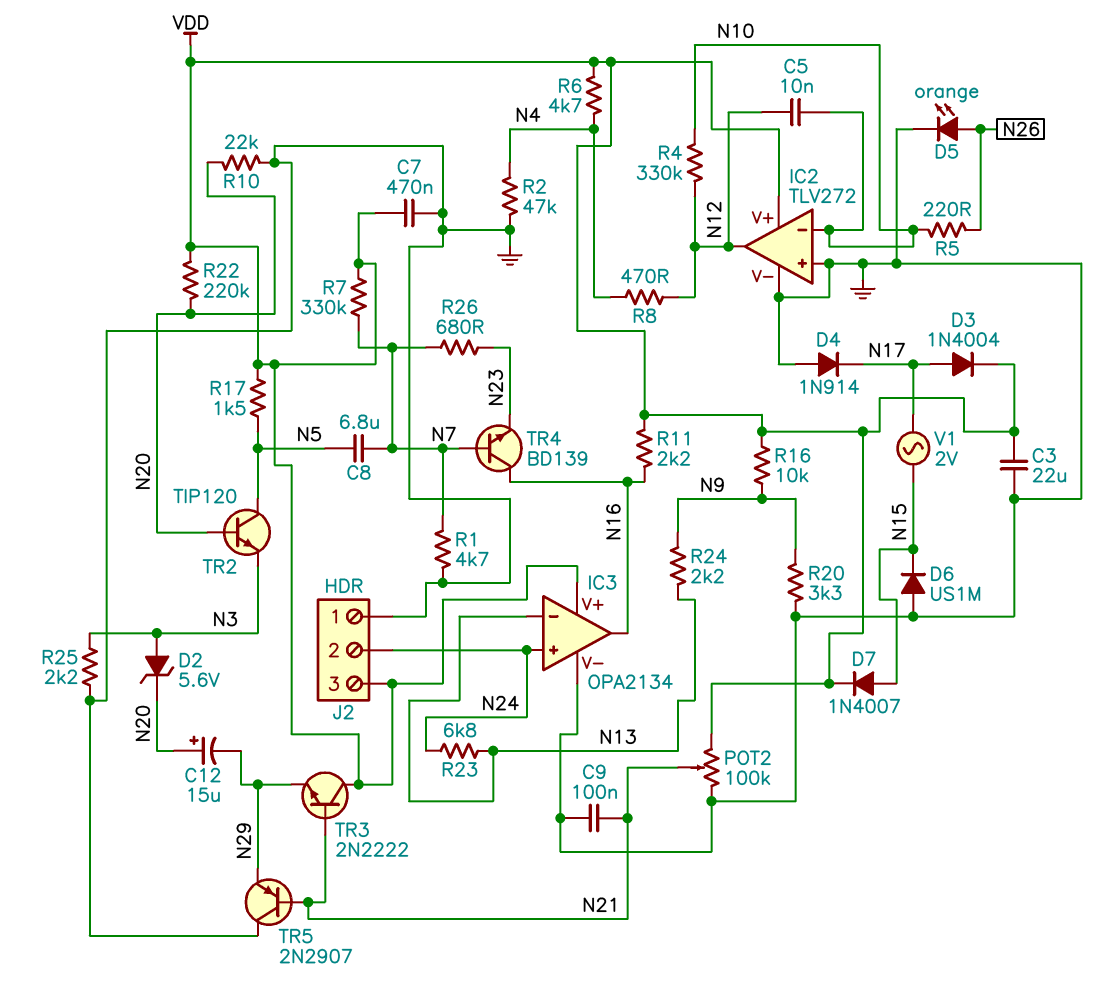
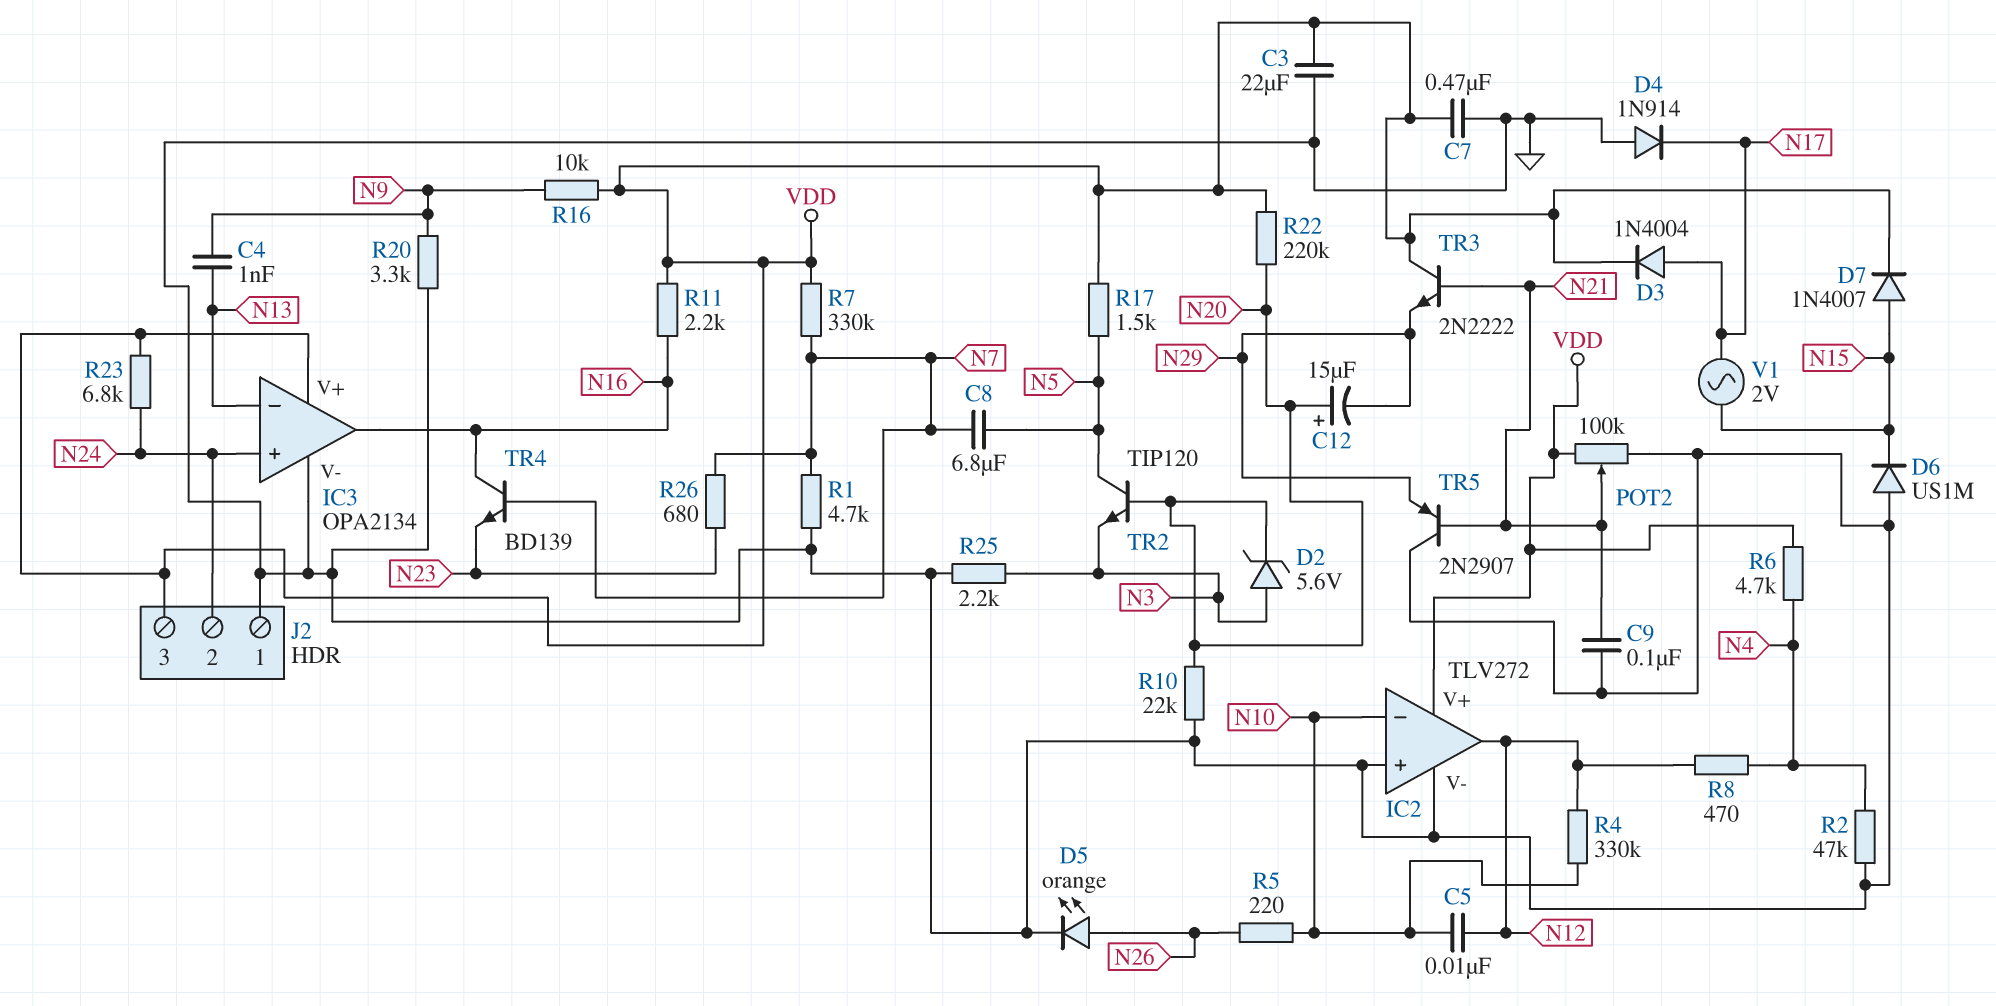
C4: none -> 1nF (N9, N13)
R23: 6.8k (N13, N24) -> 6.8k (N24, VDD)
R24: 2.2k (N9, N13) -> none

